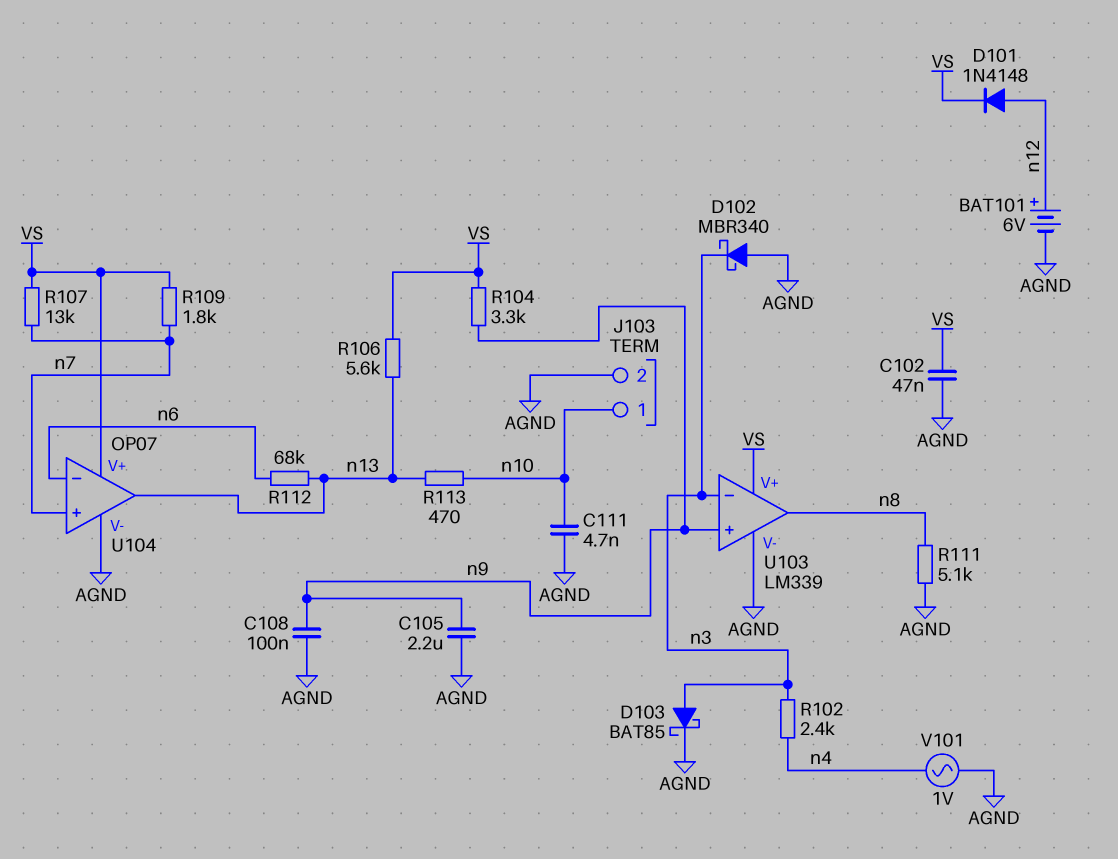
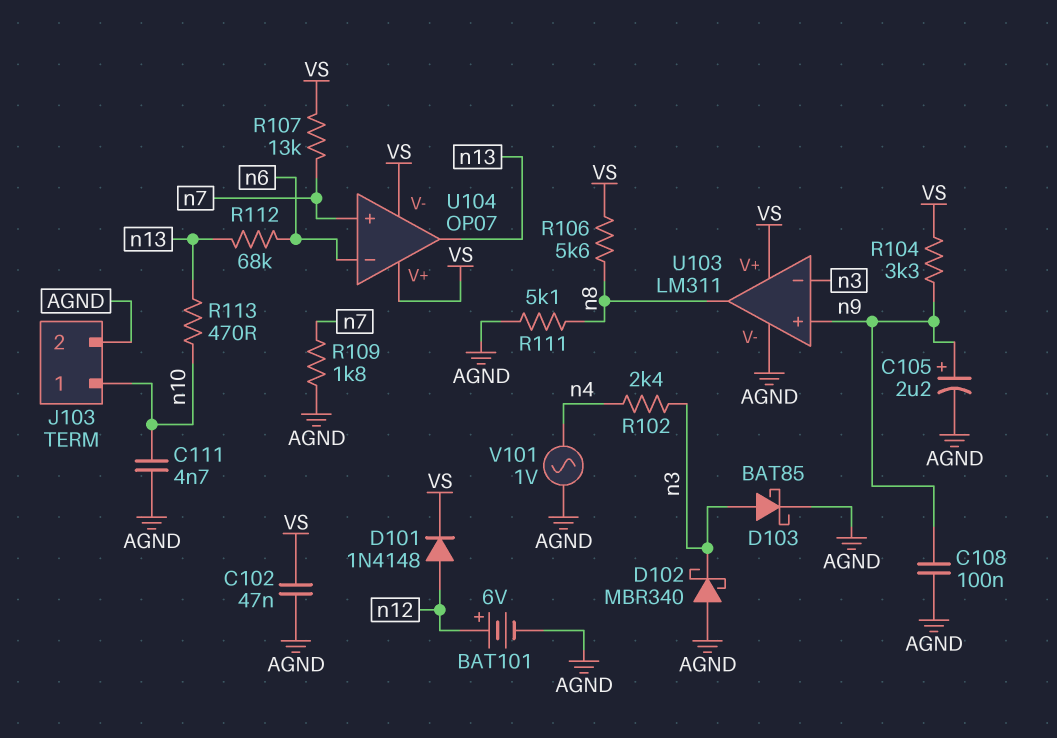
C105: 2.2uF (AGND, n9) -> 2.2uF (plus n9, minus AGND)
R106: 5.6k (VS, n13) -> 5.6k (VS, n8)
R109: 1.8k (VS, n7) -> 1.8k (AGND, n7)
U103: LM339 -> LM311
U104 pin V-: AGND -> VS

